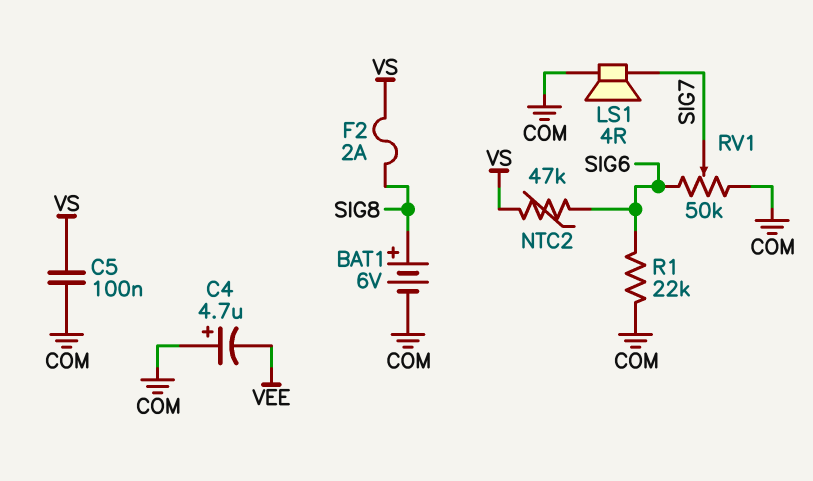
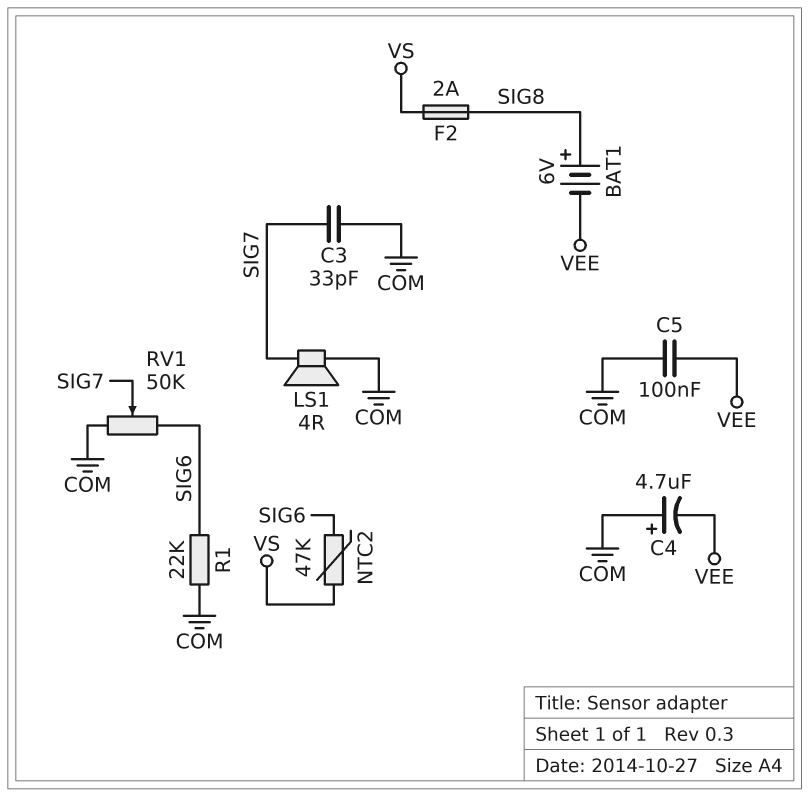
BAT1: 6V (plus SIG8, minus COM) -> 6V (plus SIG8, minus VEE)
C3: none -> 33pF (COM, SIG7)
C5: 100nF (COM, VS) -> 100nF (COM, VEE)

